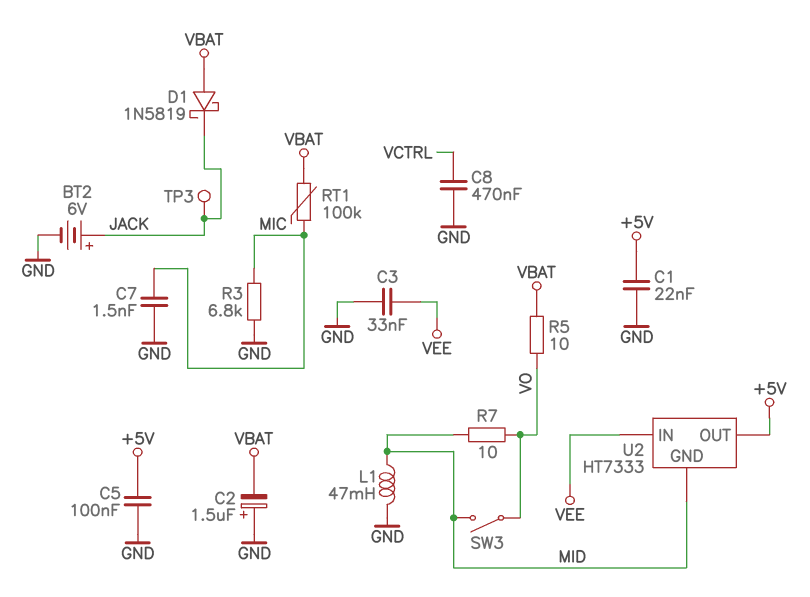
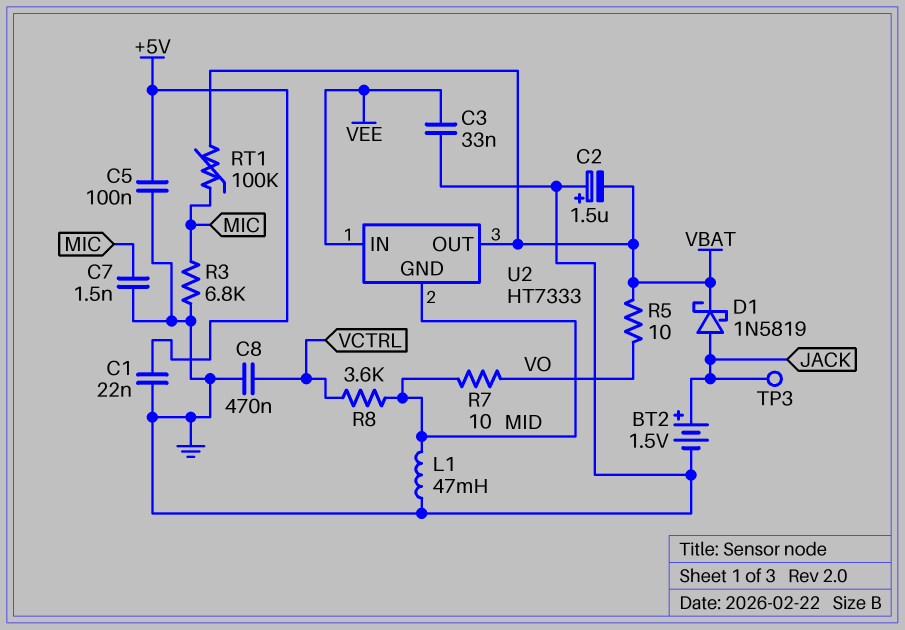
BT2: 6V (plus JACK, minus GND) -> 1.5V (plus JACK, minus GND)
D1: schottky 1N5819 (A VBAT, K JACK) -> schottky 1N5819 (A JACK, K VBAT)
R8: none -> 3.6k (MID, VCTRL)
SW3: switch (MID, VO) -> none
U2 pin OUT: +5V -> VBAT

